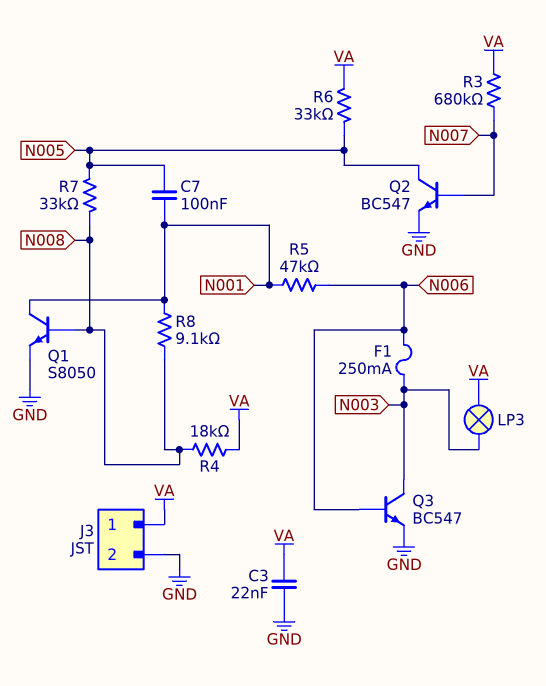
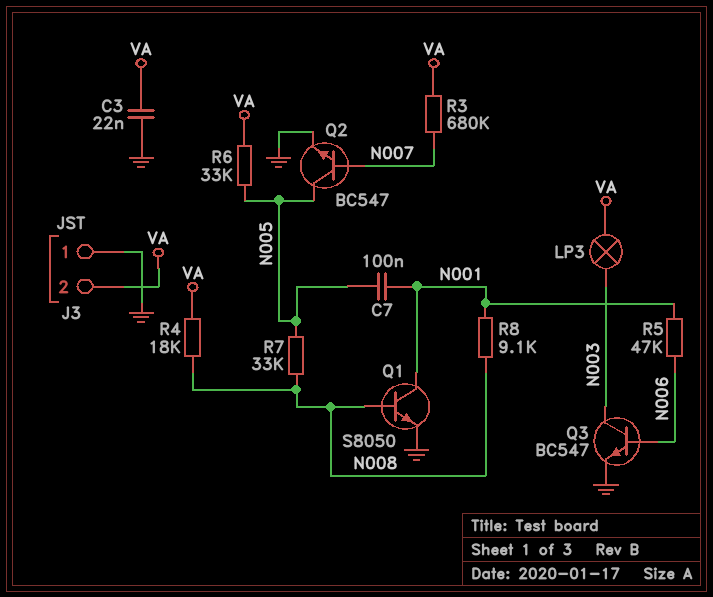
F1: 250mA (N003, N006) -> none
J3 pin 1: VA -> GND
J3 pin 2: GND -> VA

